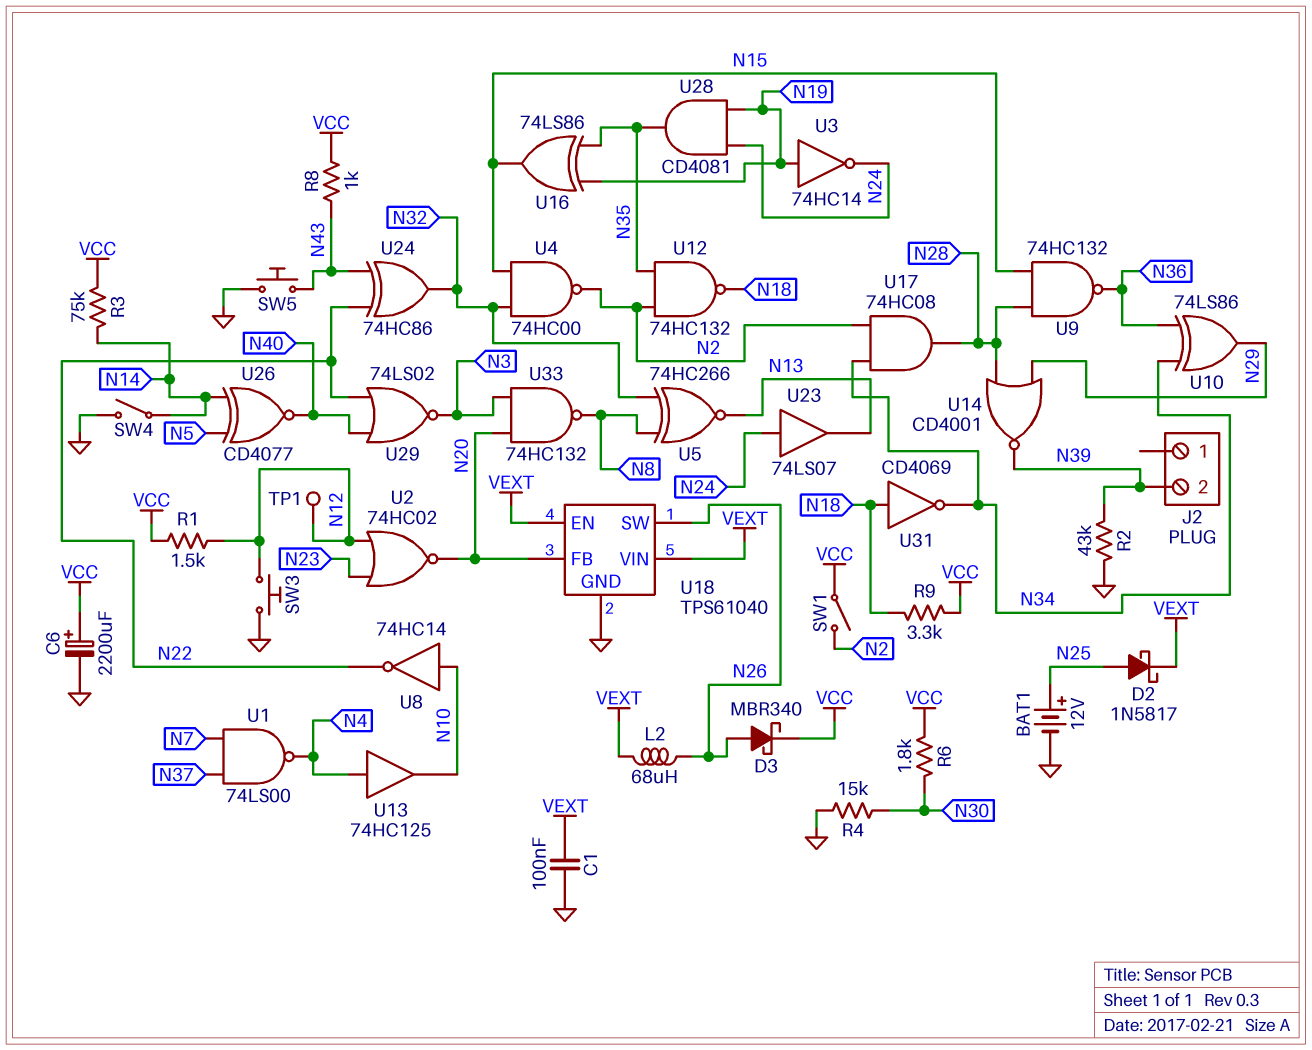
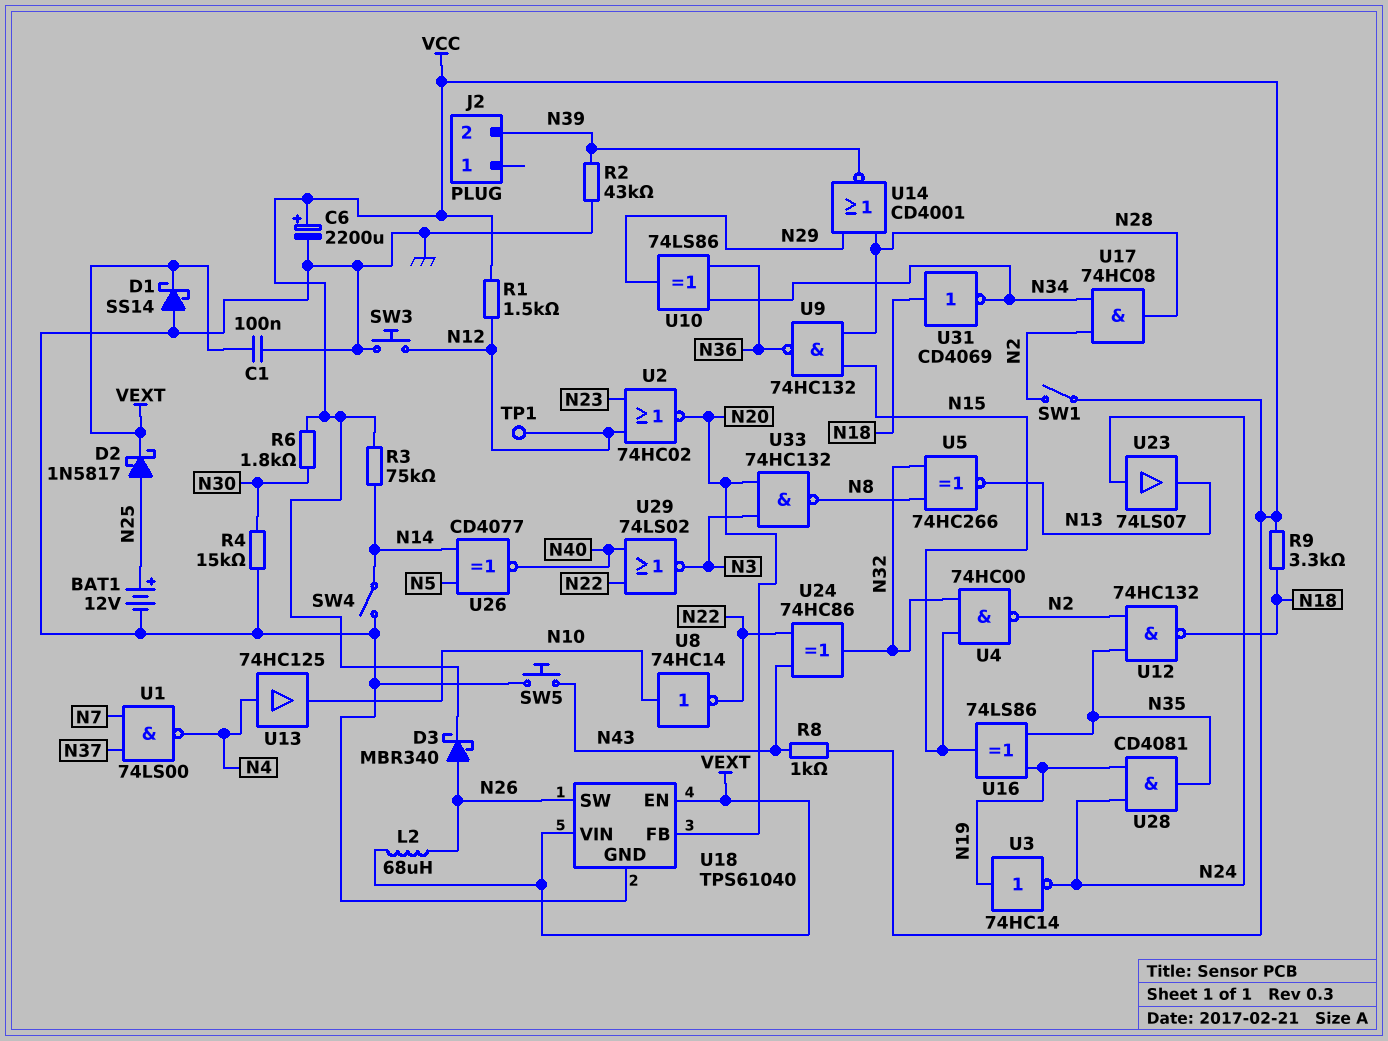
D1: none -> schottky SS14 (A GND, K VEXT)

